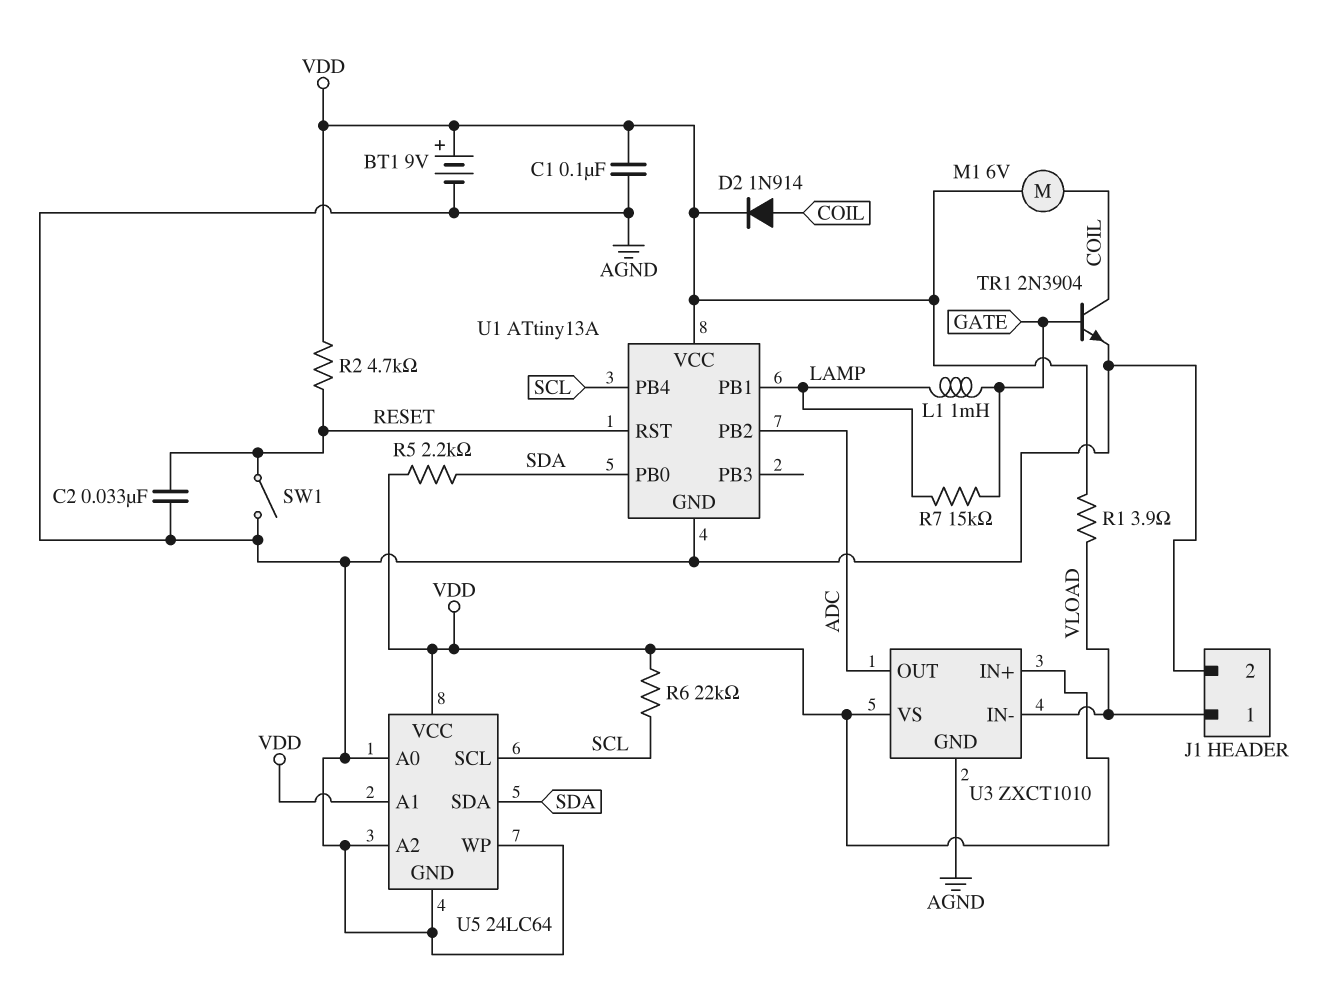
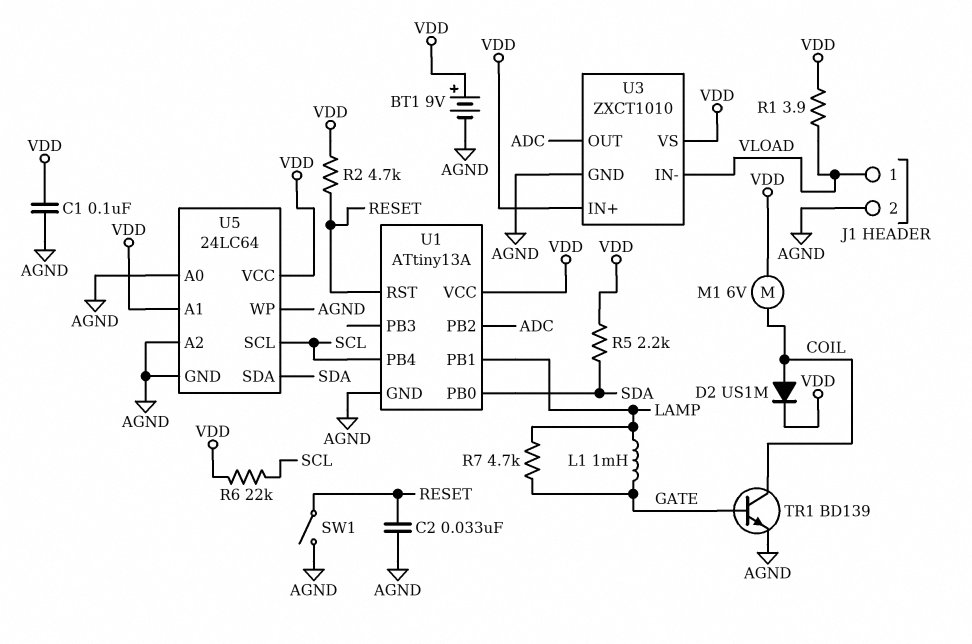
D2: diode 1N914 (A COIL, K VDD) -> diode US1M (A COIL, K VDD)
R7: 15k (GATE, LAMP) -> 4.7k (GATE, LAMP)
TR1: NPN 2N3904 (B GATE, C COIL, E AGND) -> NPN BD139 (B GATE, C COIL, E AGND)

